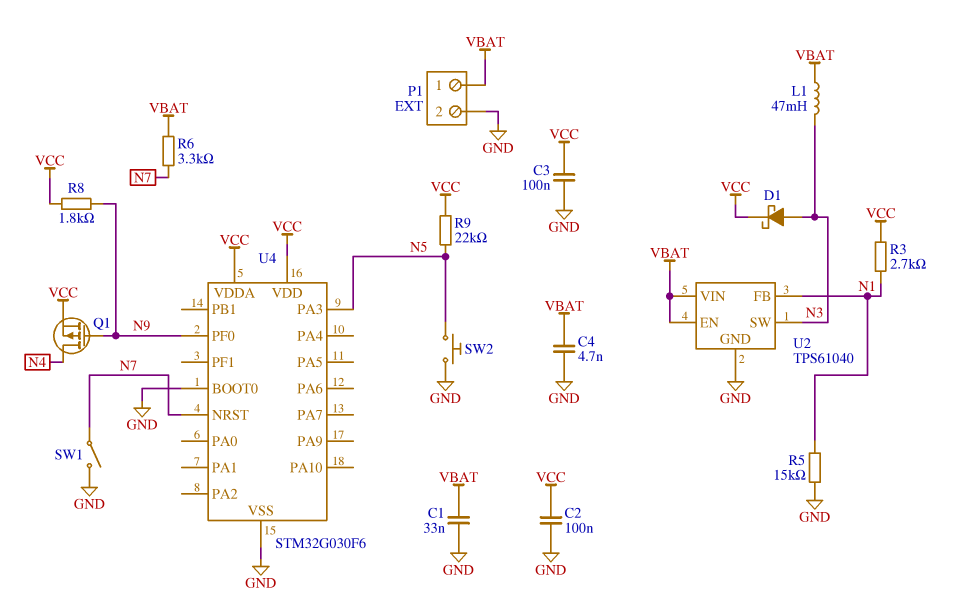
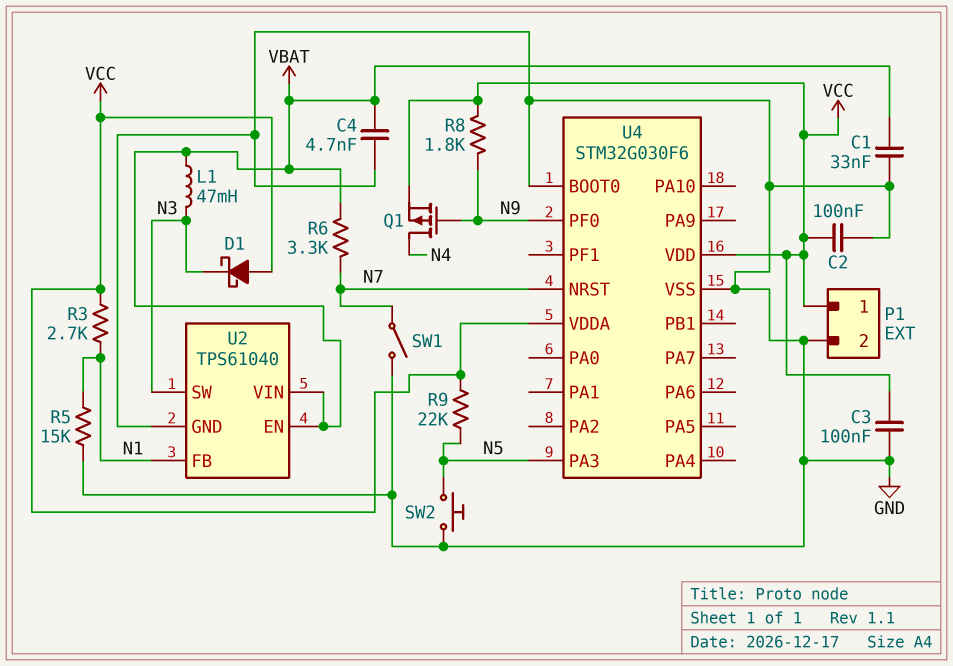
D1: schottky (A N3, K VCC) -> schottky (A VCC, K N3)
P1 pin 1: VBAT -> VCC

